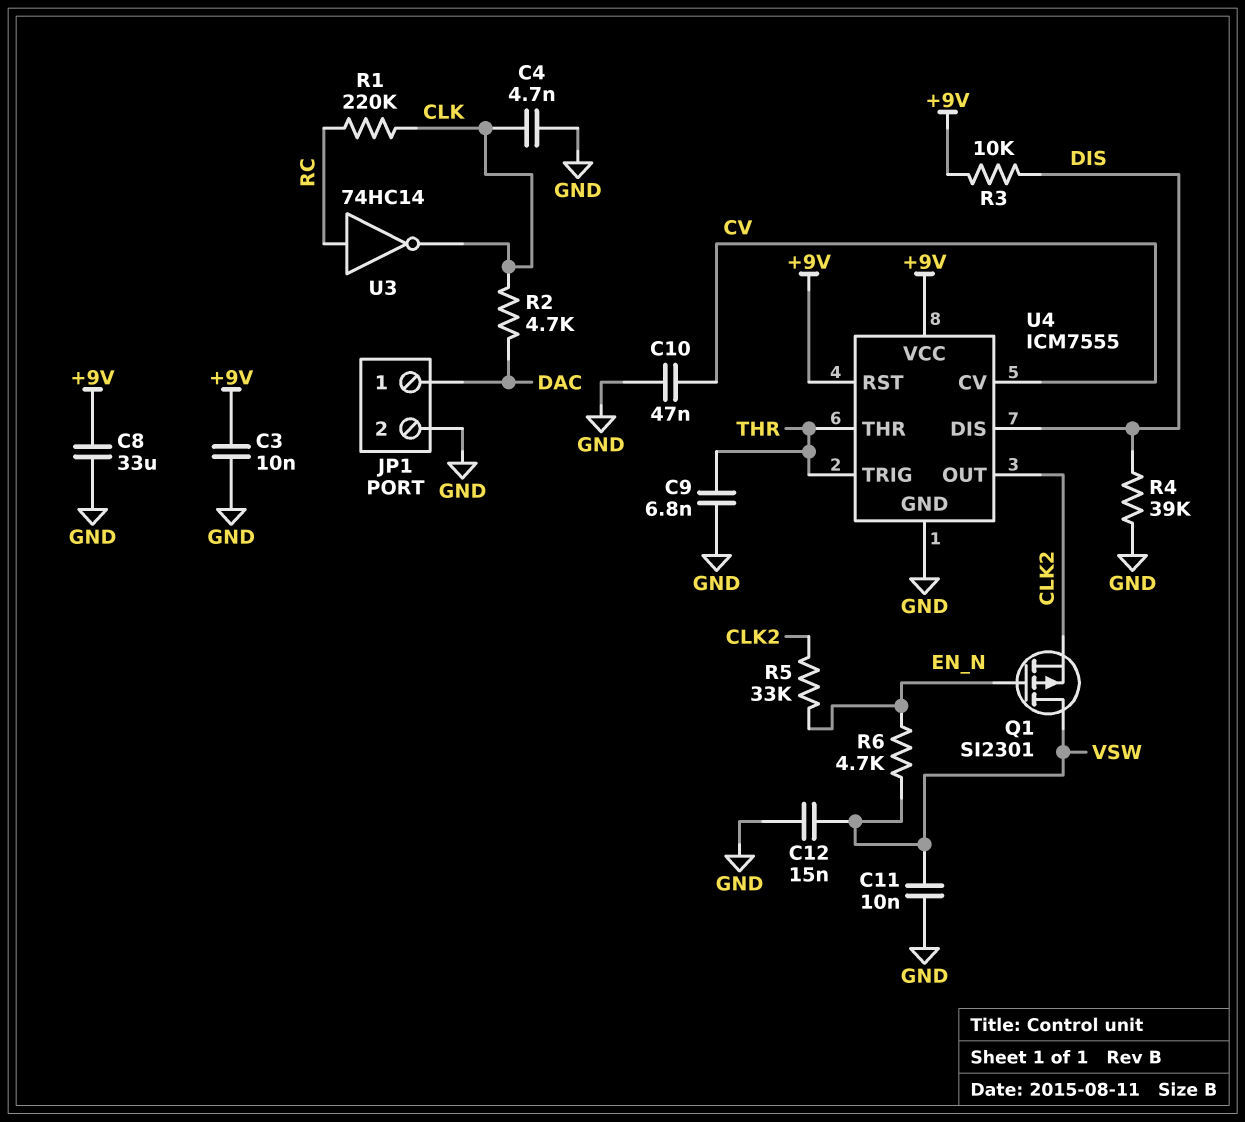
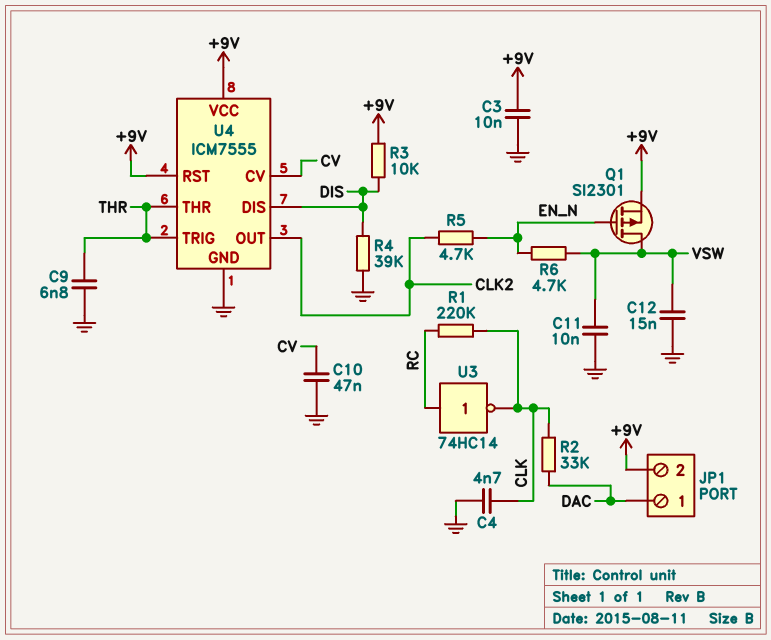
C8: 33uF (+9V, GND) -> none
JP1 pin 2: GND -> +9V
Q1: PMOS SI2301 (G EN_N, D VSW, S CLK2) -> PMOS SI2301 (G EN_N, D VSW, S +9V)
R2: 4.7k (CLK, DAC) -> 33k (CLK, DAC)
R5: 33k (CLK2, EN_N) -> 4.7k (CLK2, EN_N)

